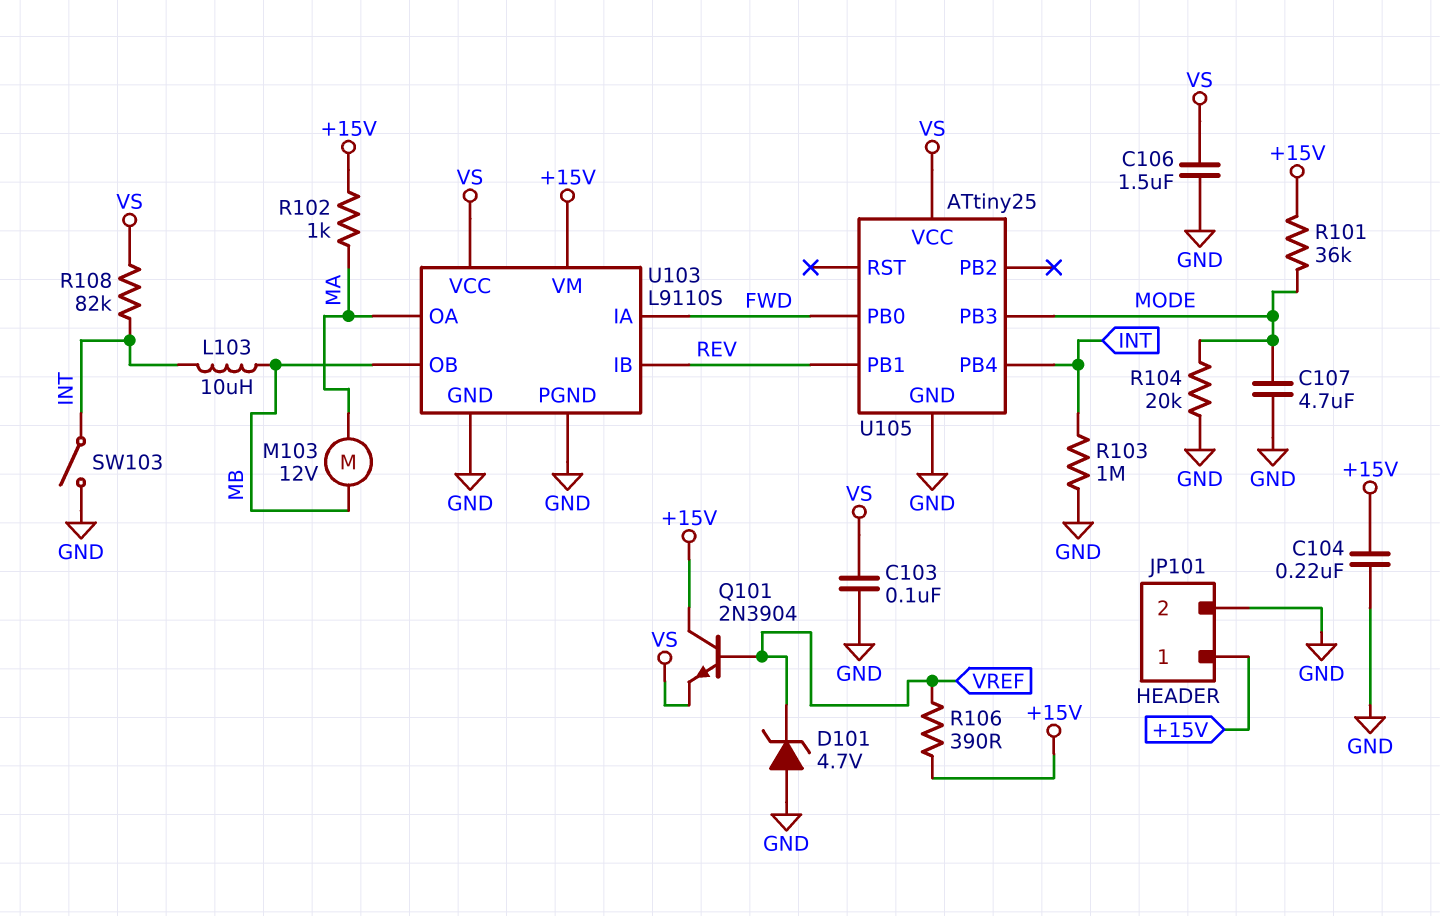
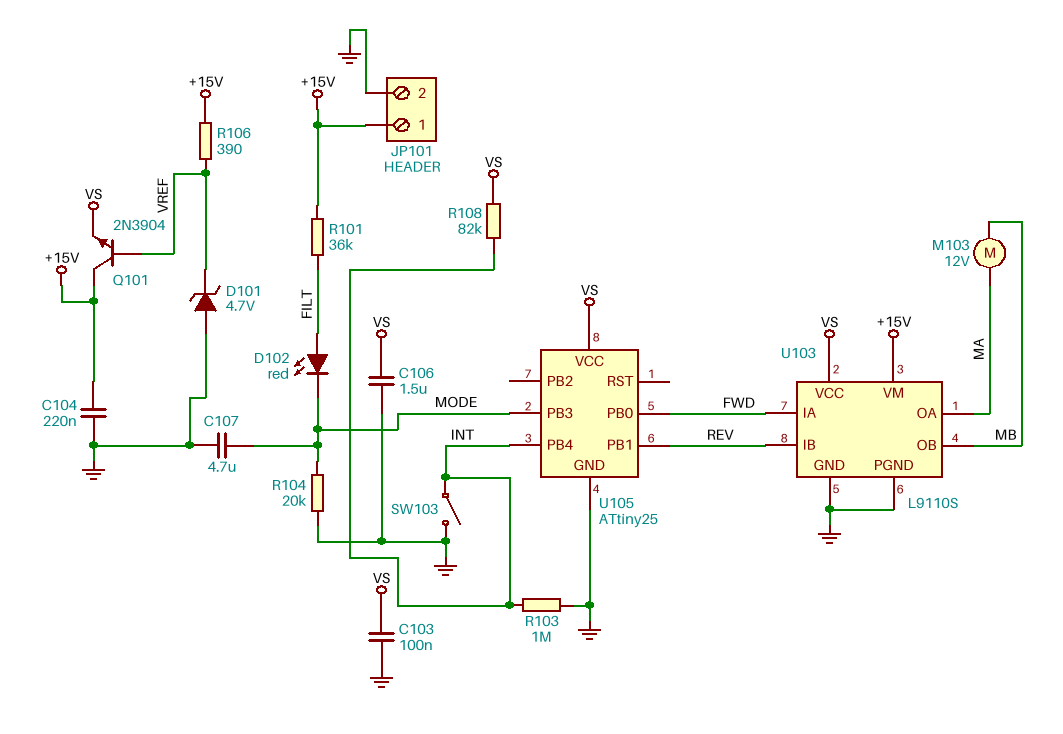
D102: none -> LED red (A FILT, K MODE)
L103: 10uH (INT, MB) -> none
R101: 36k (+15V, MODE) -> 36k (+15V, FILT)
R102: 1k (+15V, MA) -> none

